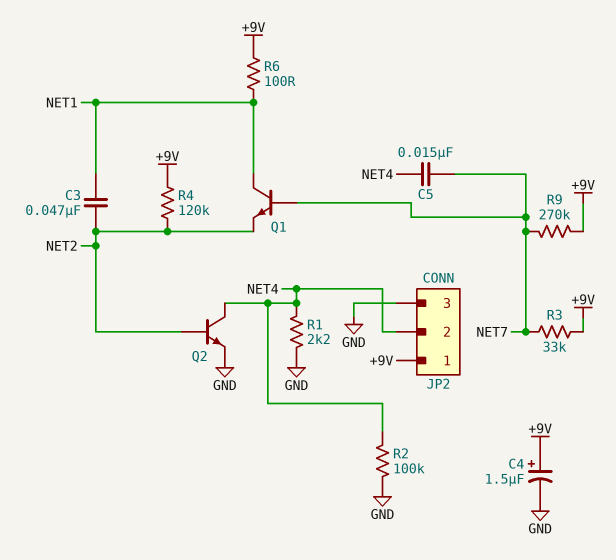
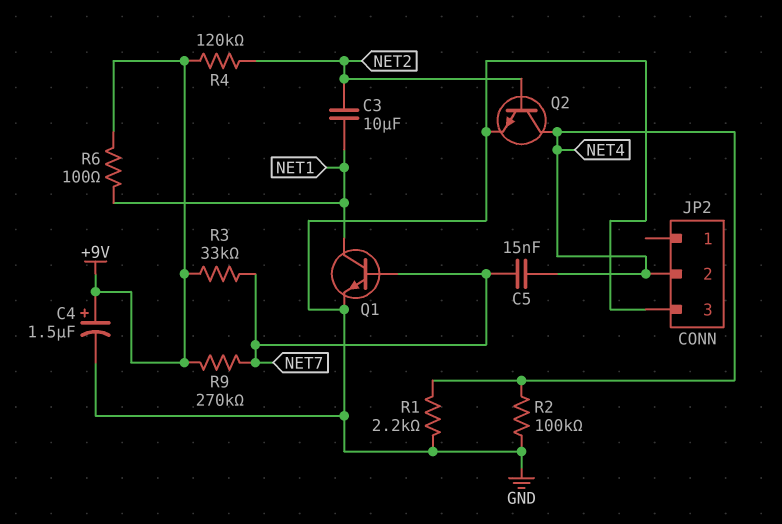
C3: 47nF (NET1, NET2) -> 10uF (NET1, NET2)
JP2 pin 1: +9V -> none
Q1: NPN (B NET7, C NET1, E NET2) -> NPN (B NET7, C NET1, E GND)

